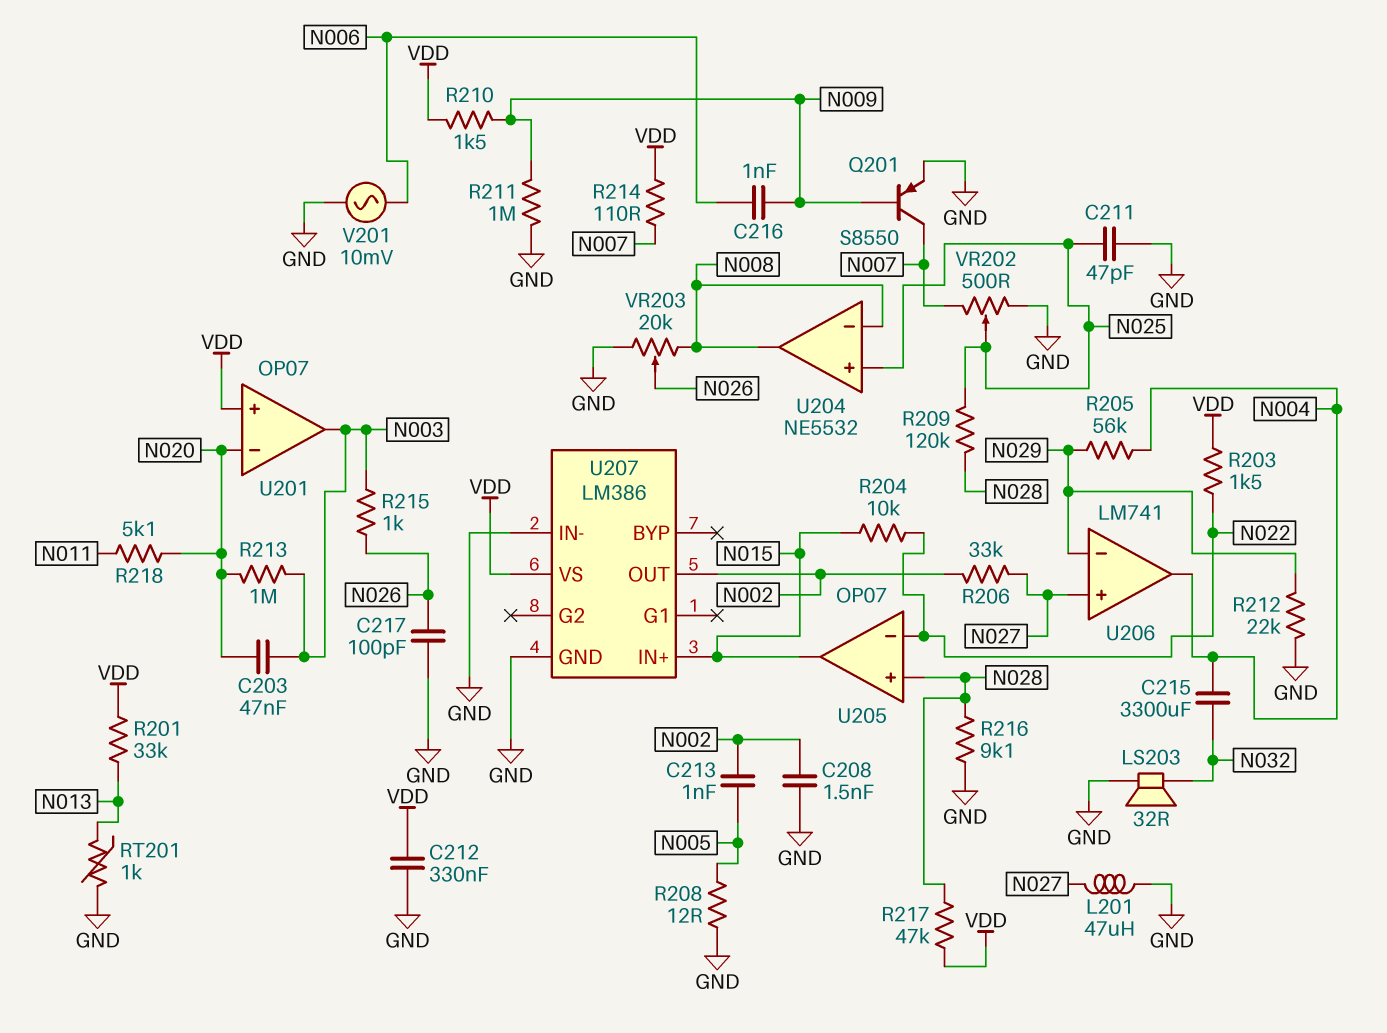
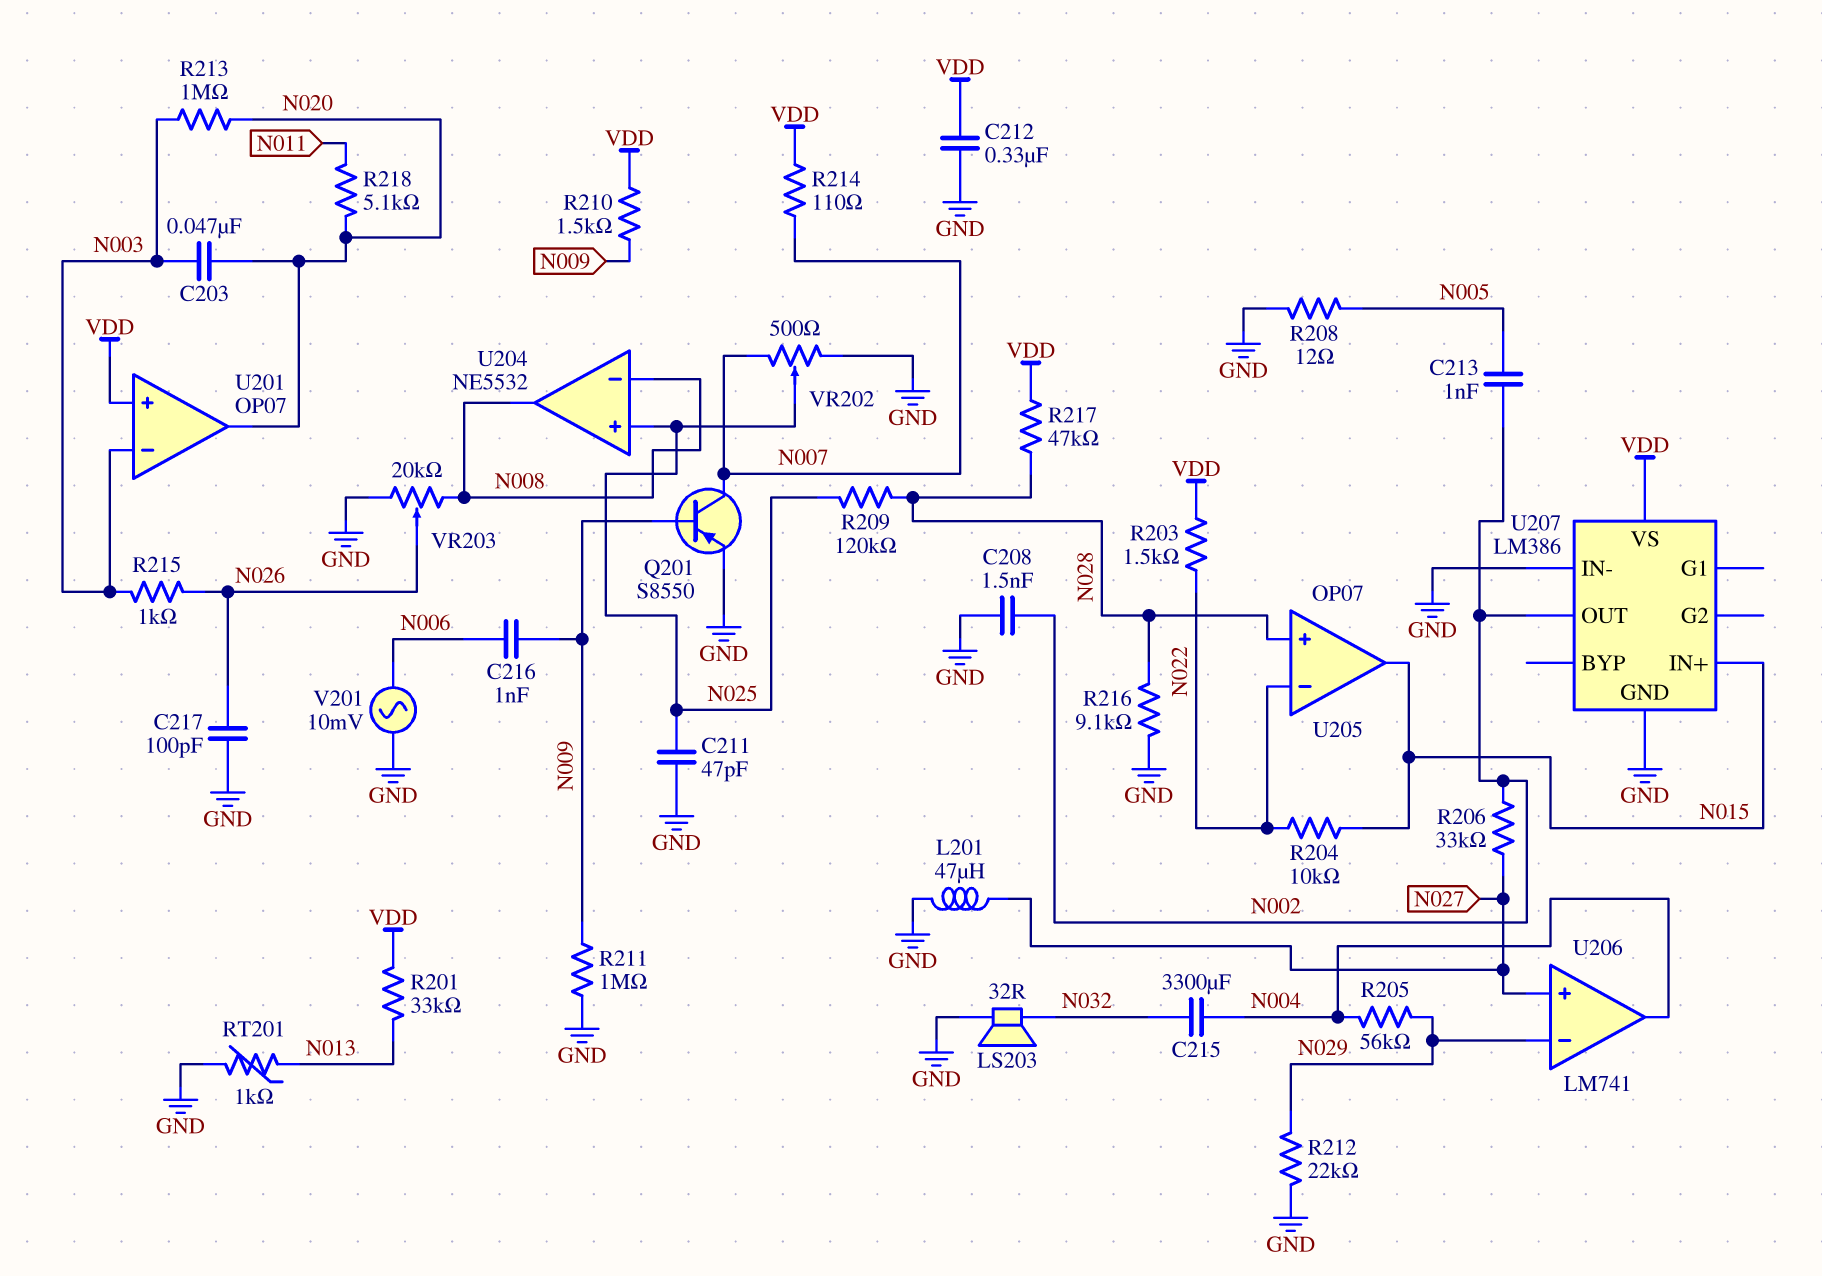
U201 pin in-: N020 -> N003
U201 pin out: N003 -> N020

